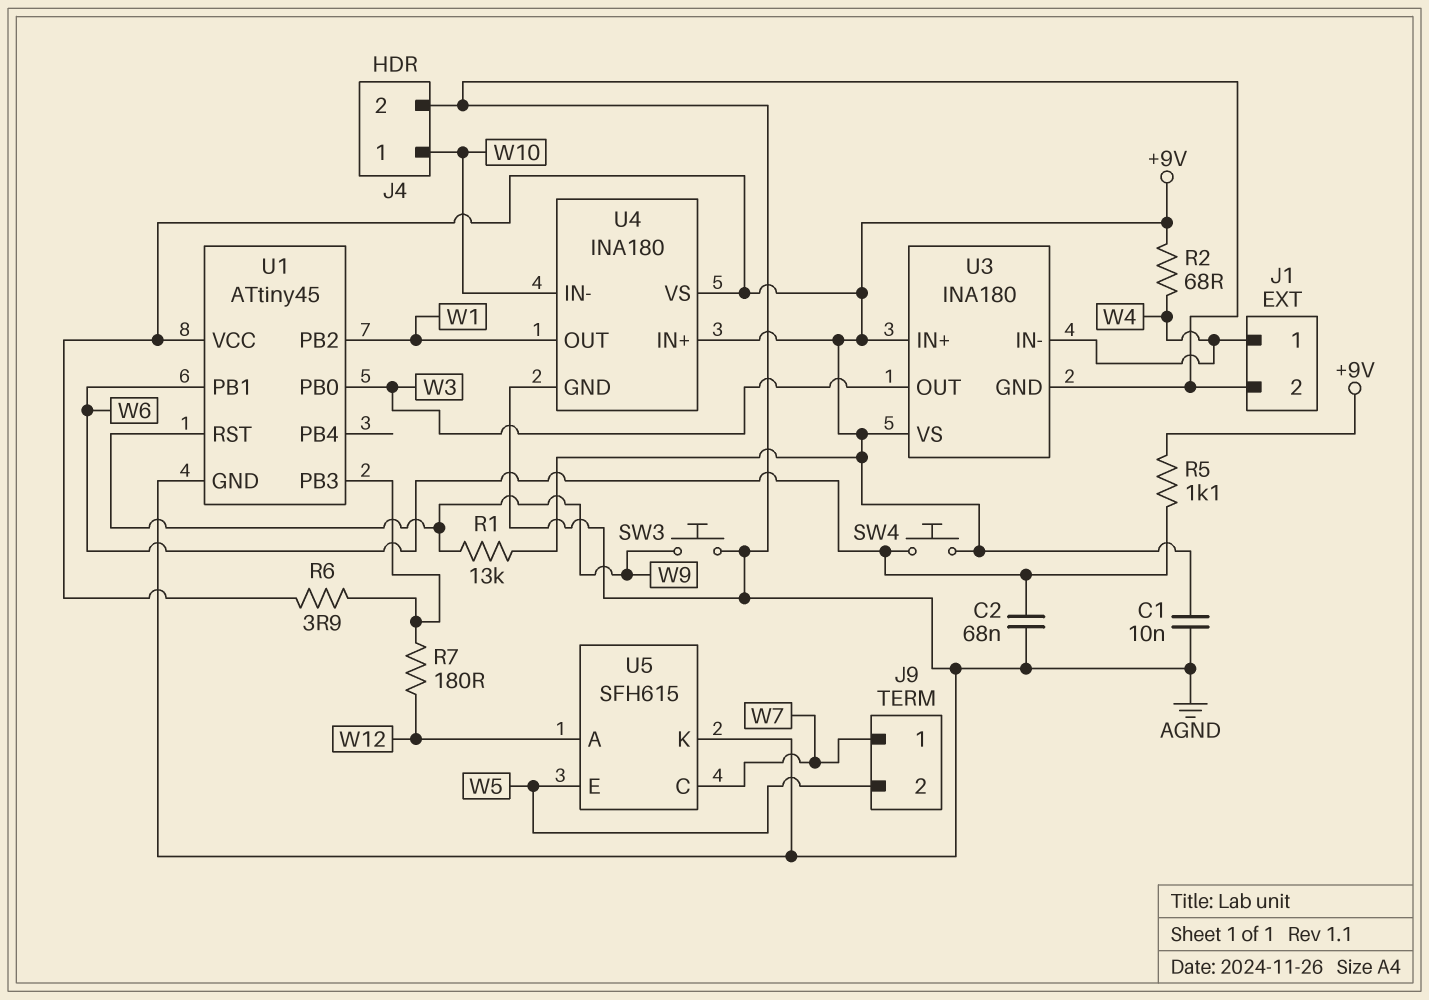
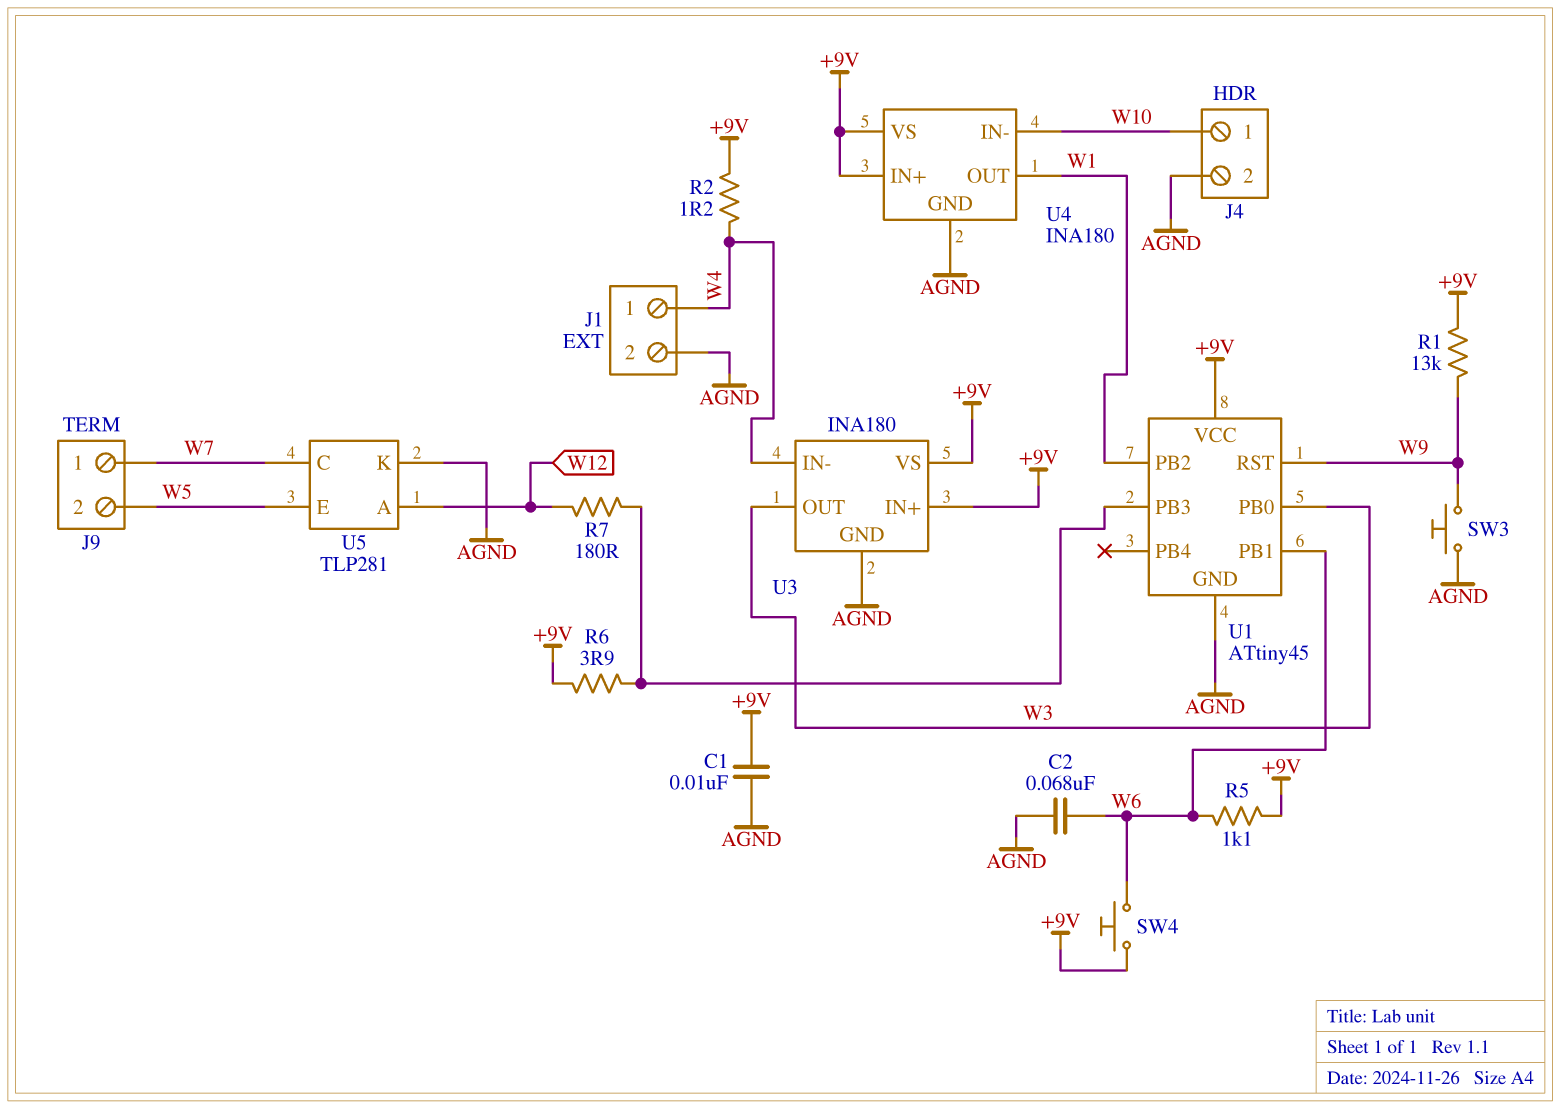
R2: 68 (+9V, W4) -> 1.2 (+9V, W4)
U5: SFH615 -> TLP281

